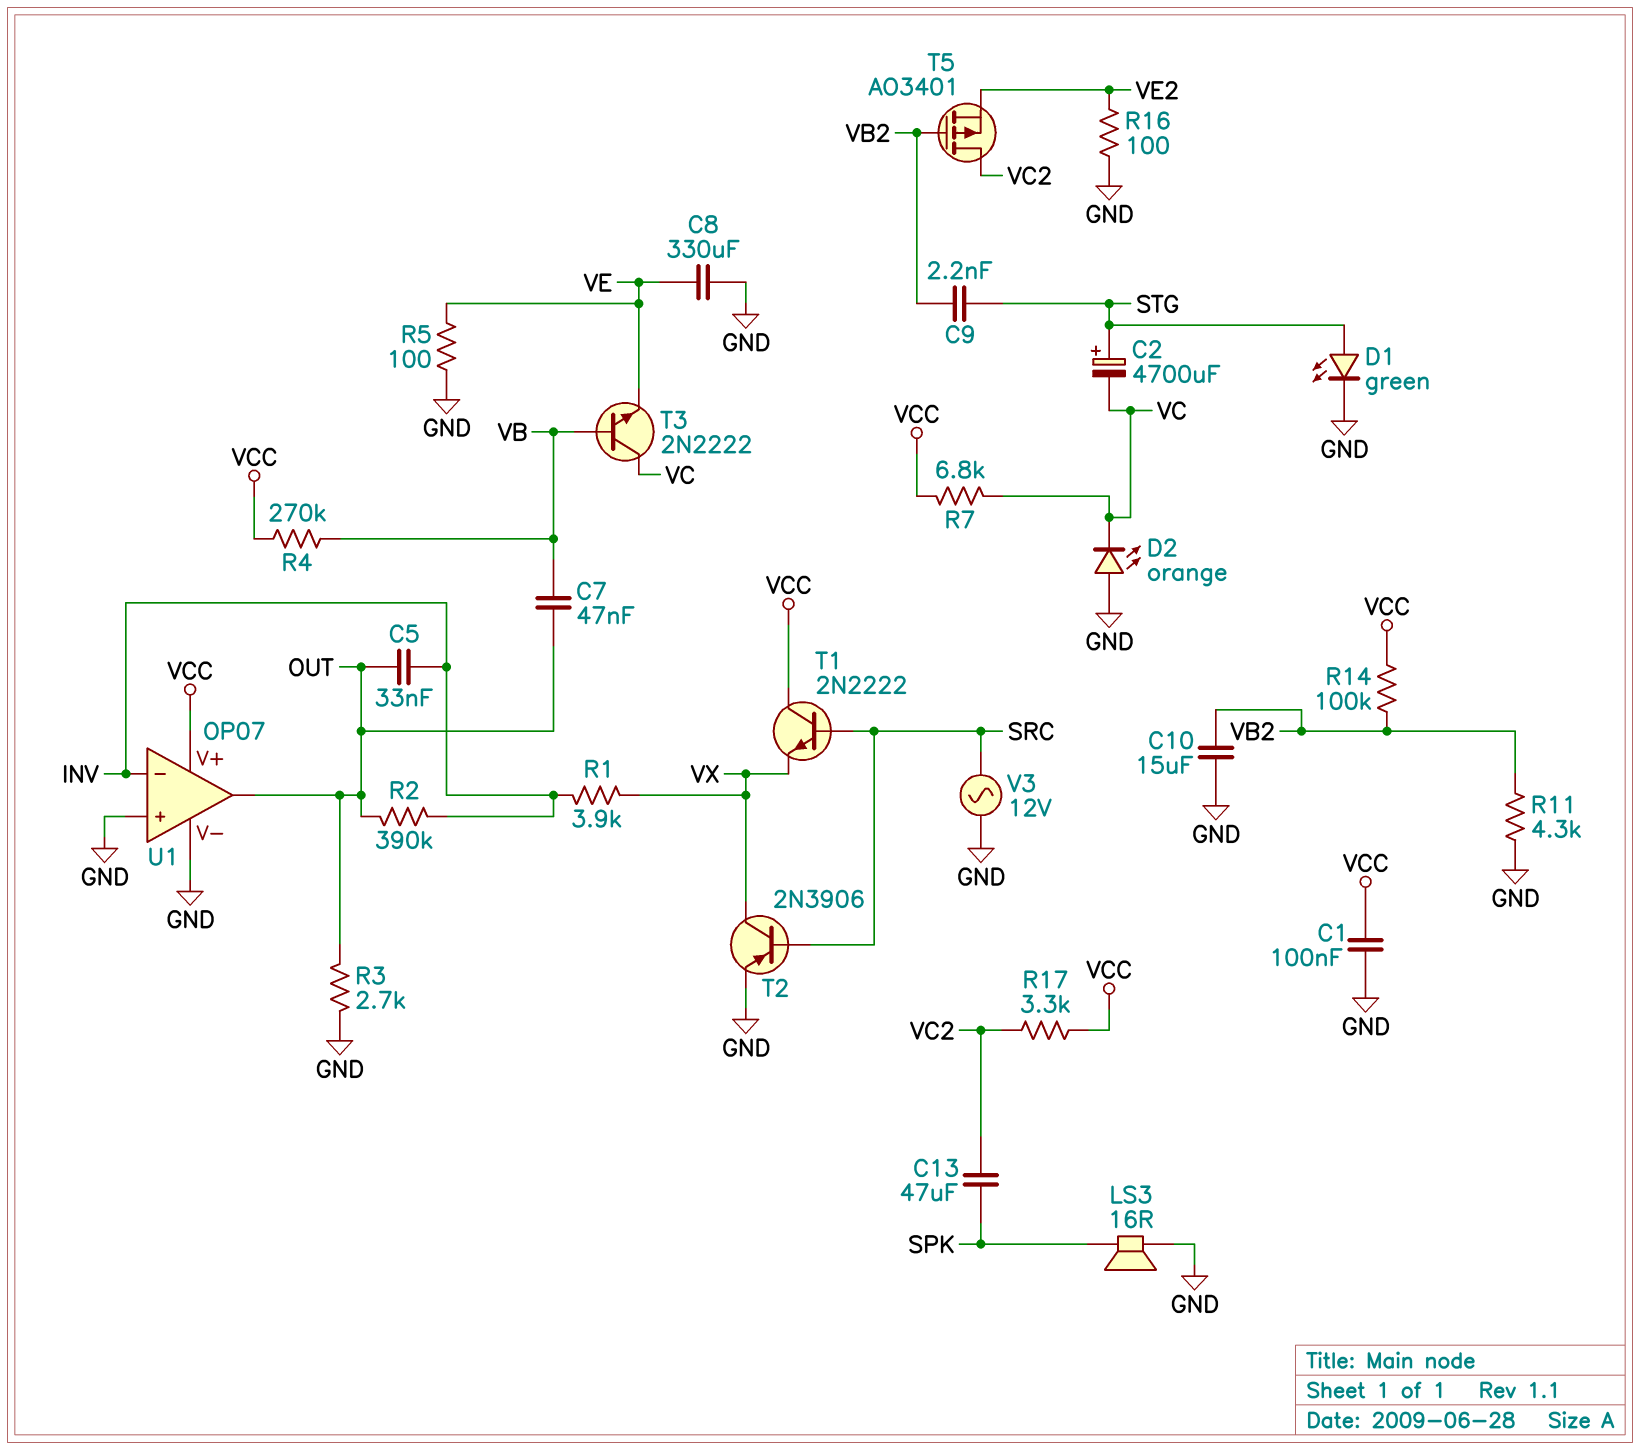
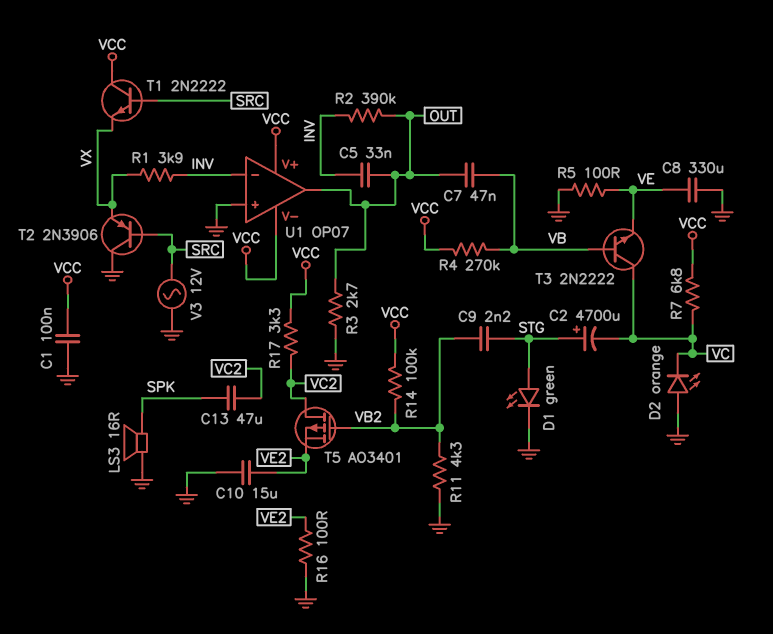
C10: 15uF (GND, VB2) -> 15uF (GND, VE2)
T2: PNP 2N3906 (B SRC, C VX, E GND) -> PNP 2N3906 (B SRC, C GND, E VX)
U1 pin V-: GND -> VCC

